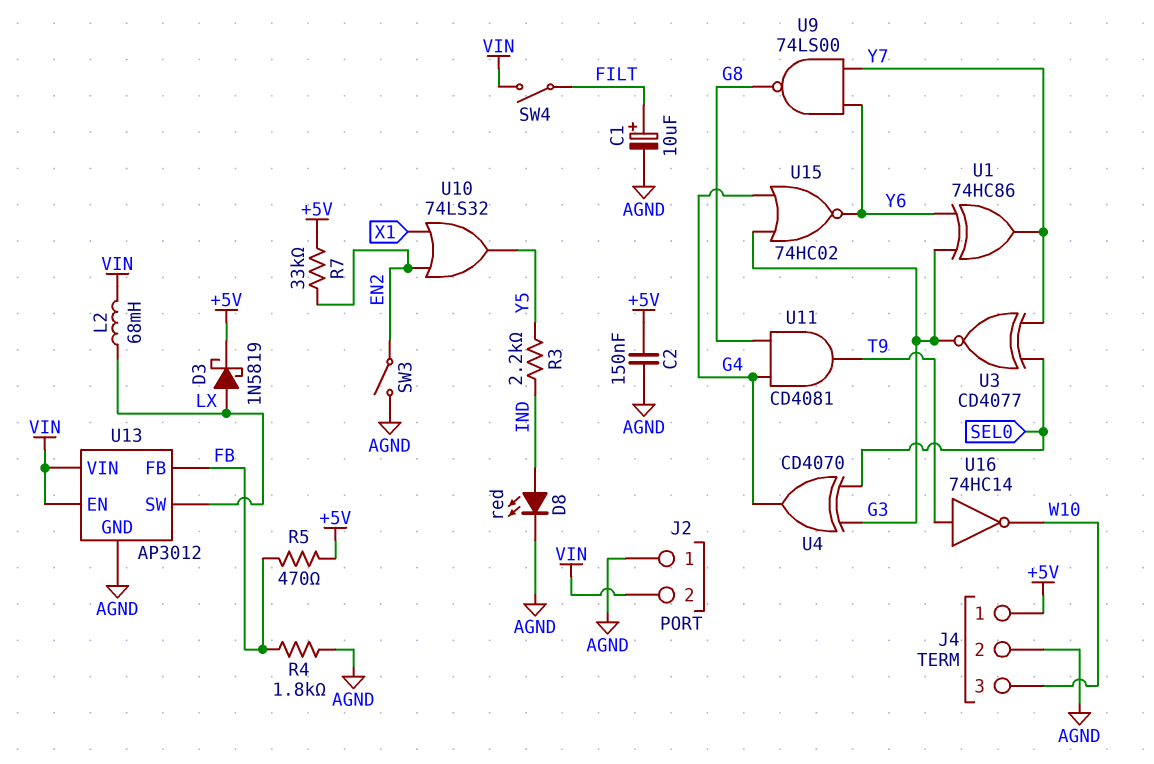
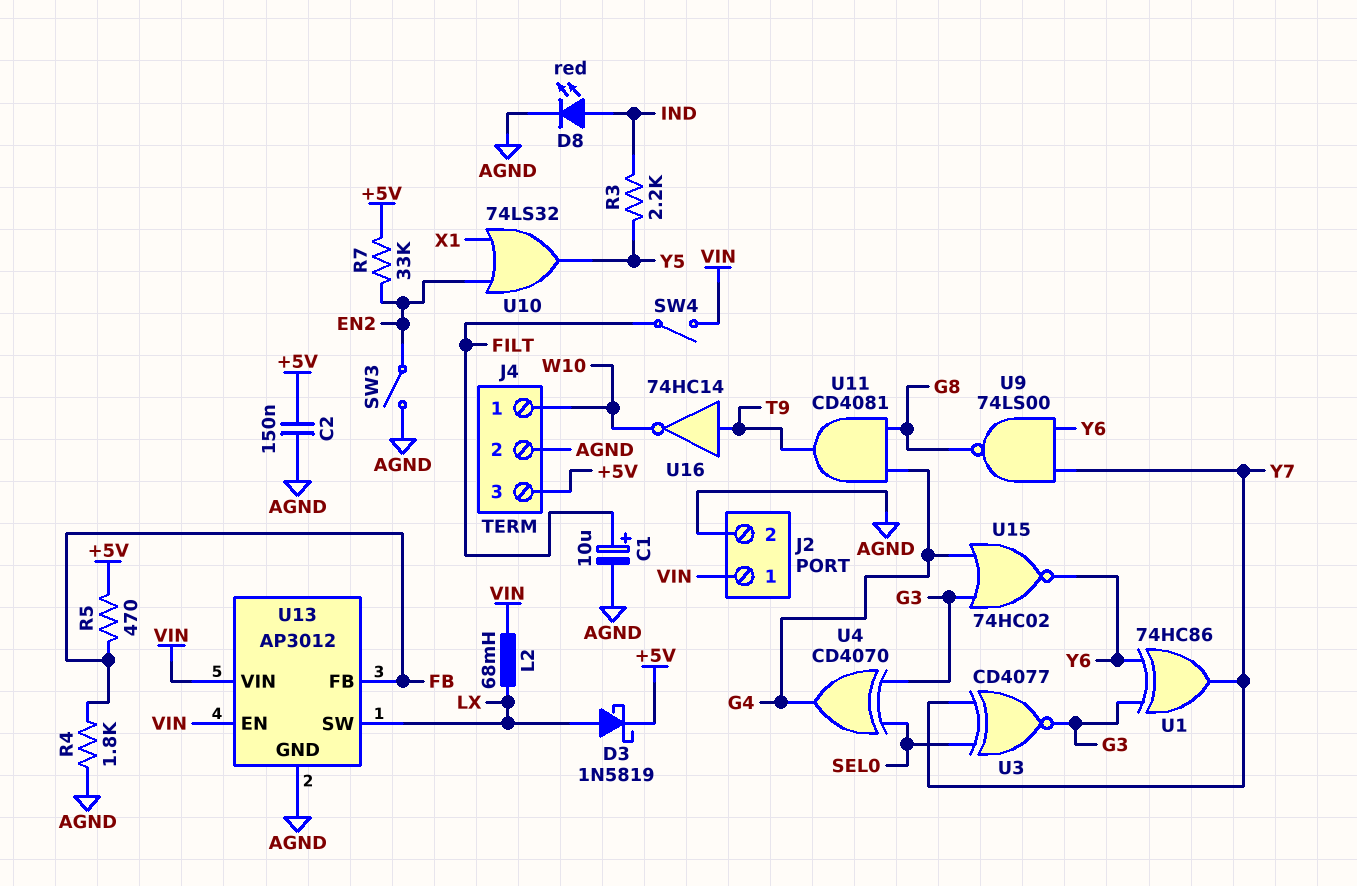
J2 pin 1: AGND -> VIN
J2 pin 2: VIN -> AGND
J4 pin 1: +5V -> W10
J4 pin 3: W10 -> +5V

